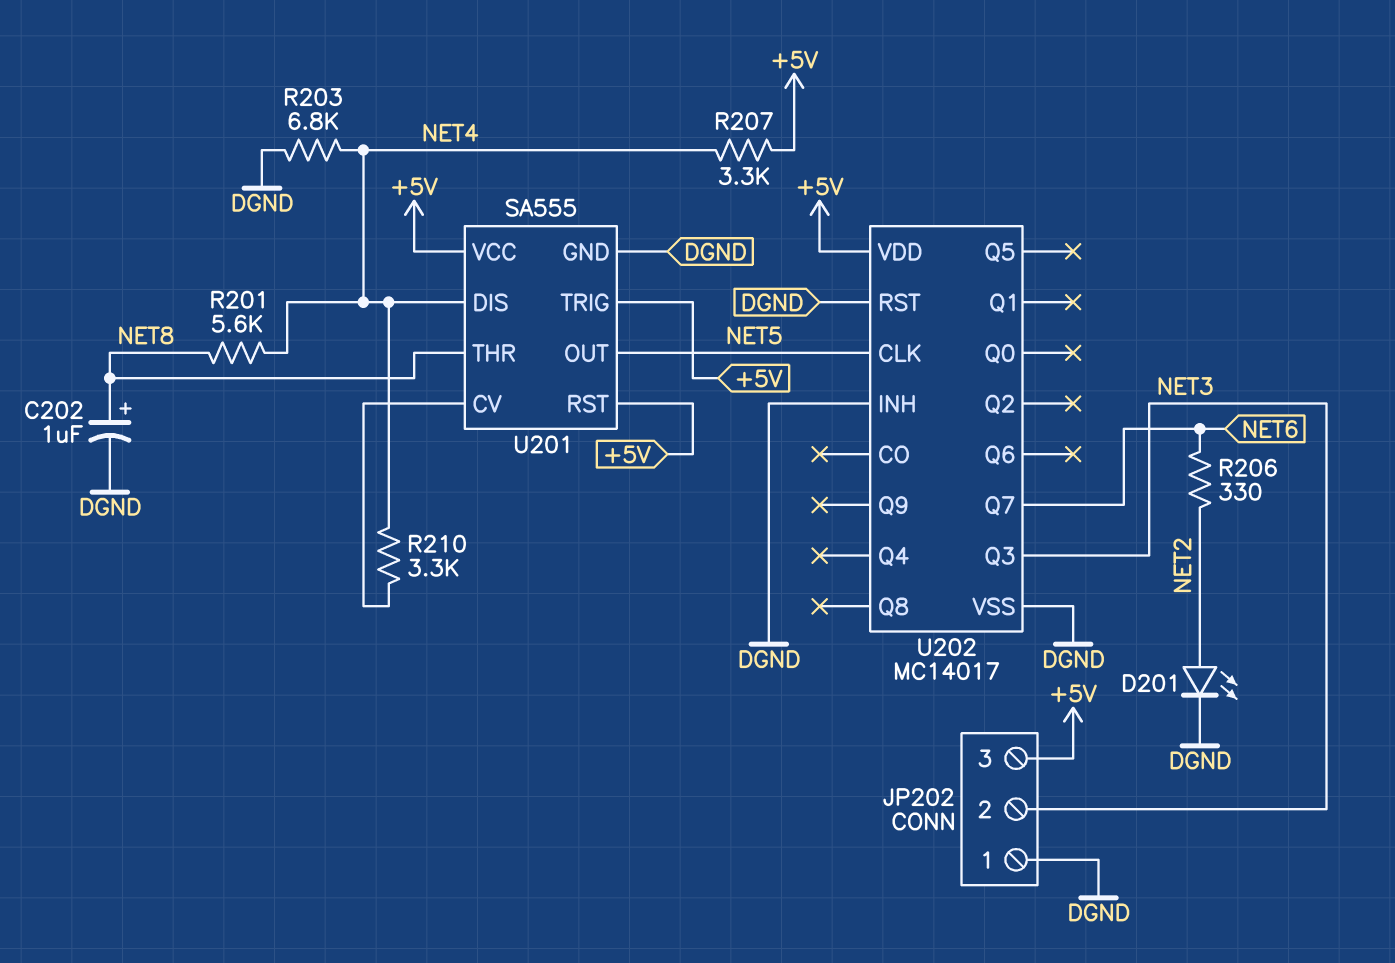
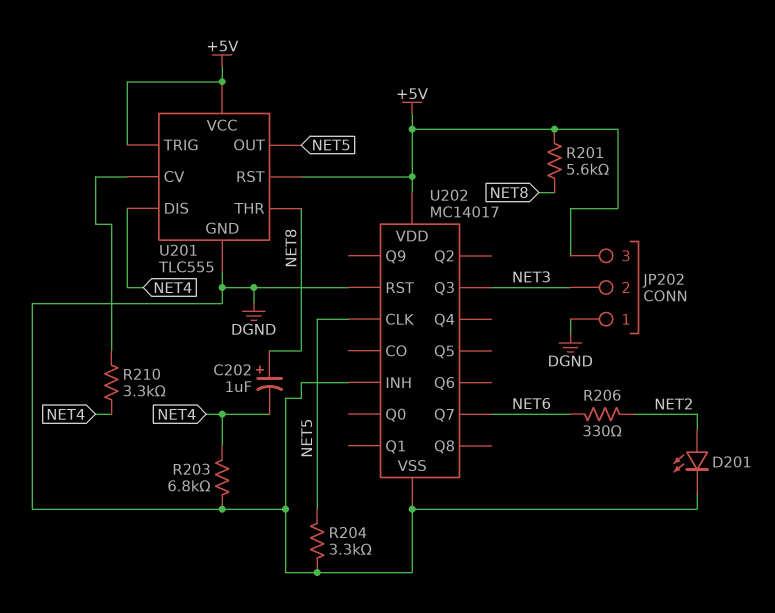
C202: 1uF (plus NET8, minus DGND) -> 1uF (plus NET8, minus NET4)
R201: 5.6k (NET4, NET8) -> 5.6k (+5V, NET8)
R204: none -> 3.3k (DGND, NET5)
R207: 3.3k (+5V, NET4) -> none
U201: SA555 -> TLC555

